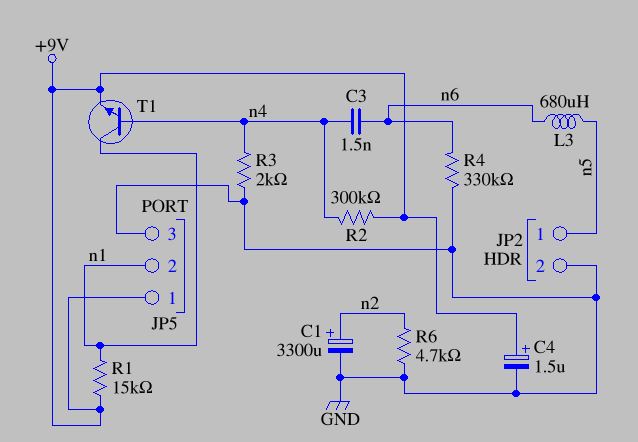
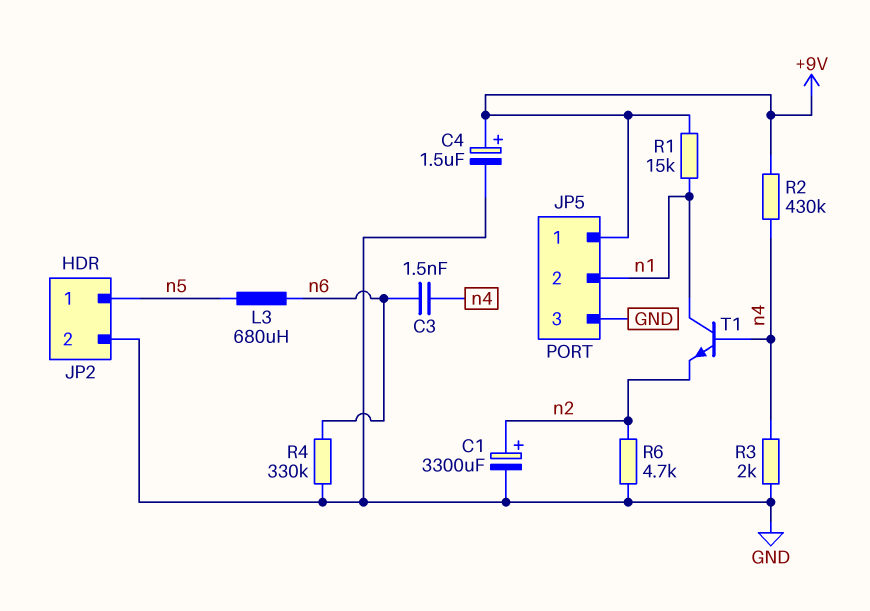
R2: 300k (+9V, n4) -> 430k (+9V, n4)
T1: NPN (B n4, C n1, E +9V) -> NPN (B n4, C n1, E n2)

